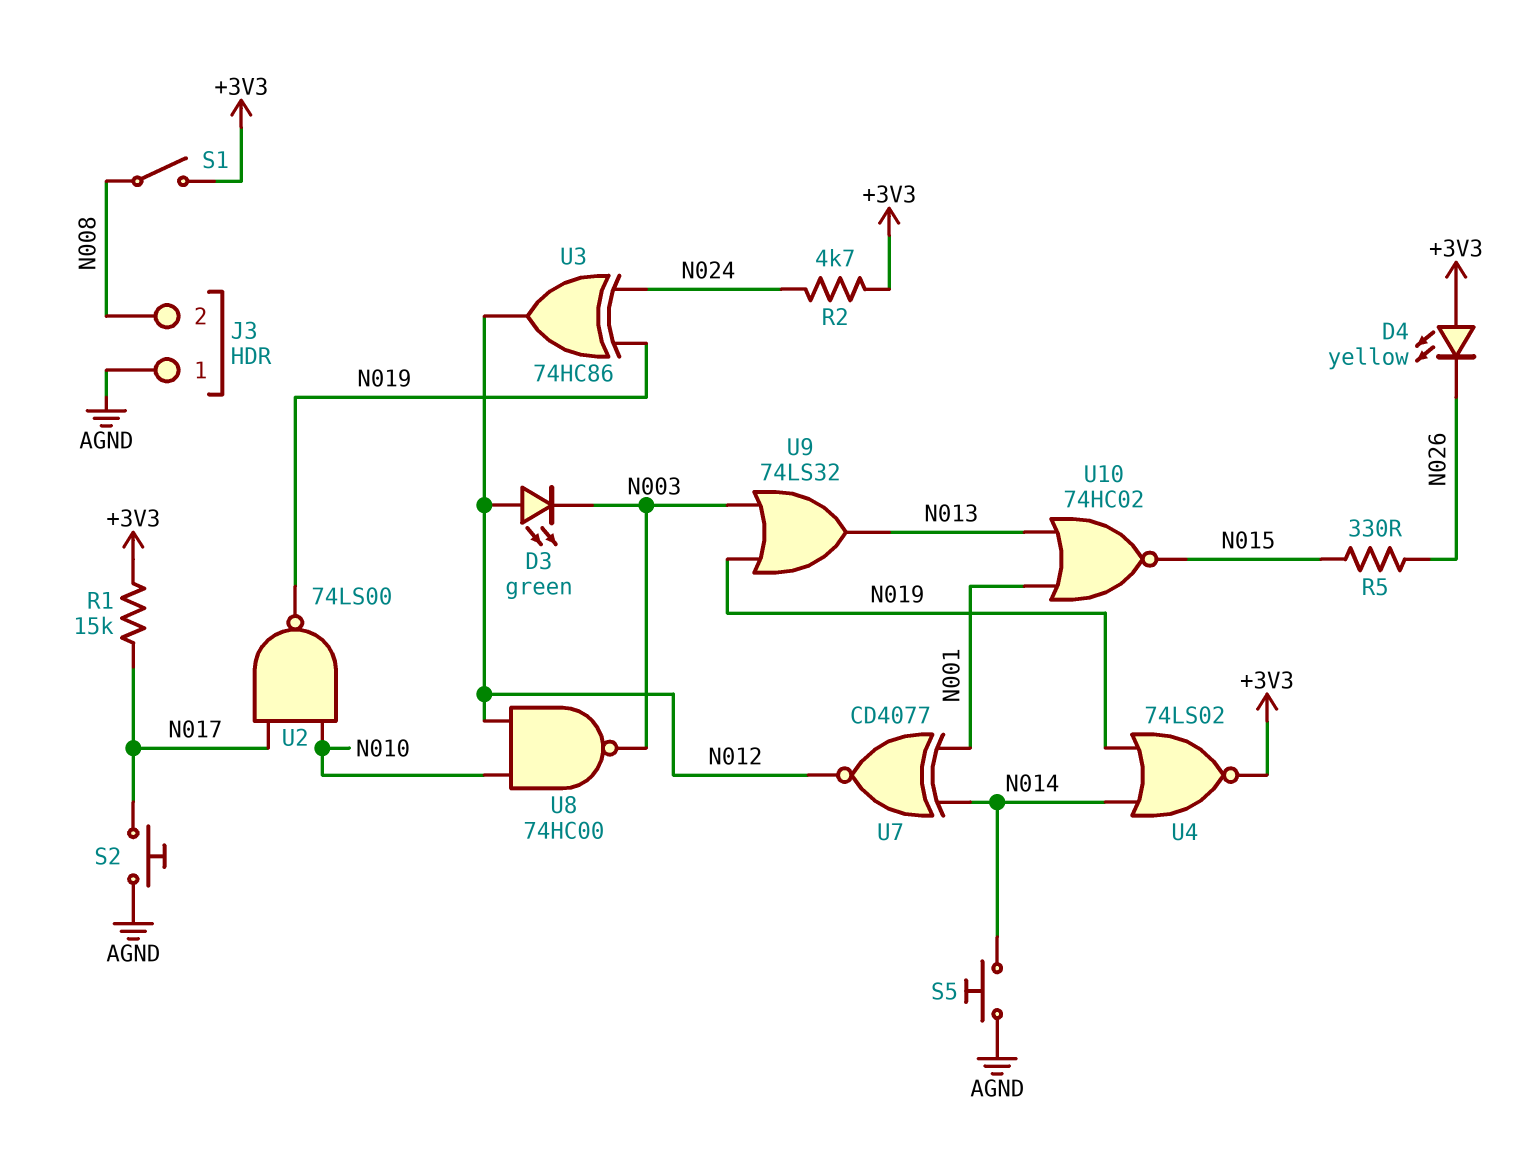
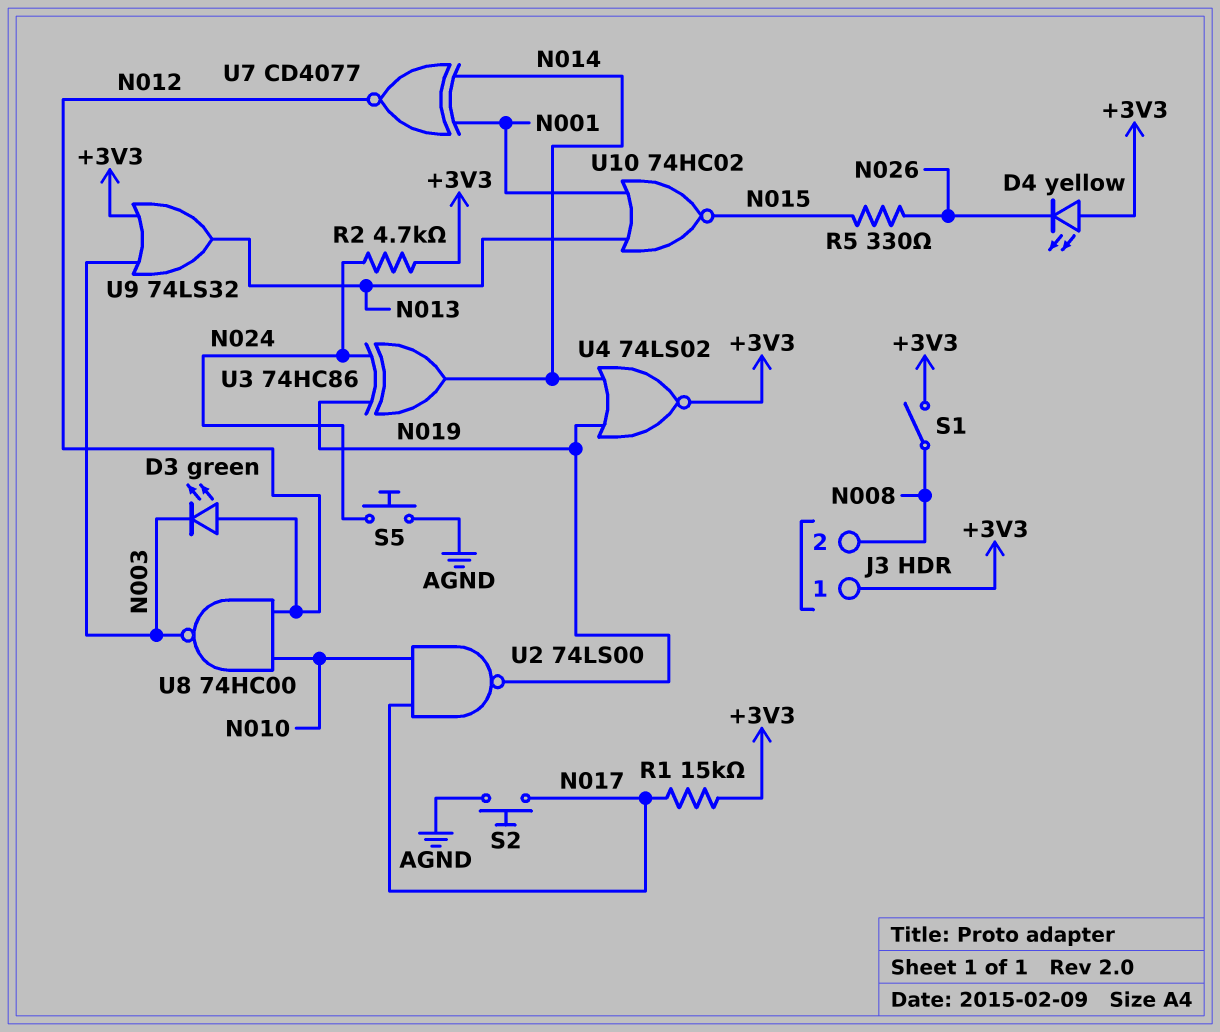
J3 pin 1: AGND -> +3V3
S5: button (AGND, N014) -> button (AGND, N024)
U3: XOR 74HC86 (in N019, in N024, out N012) -> XOR 74HC86 (in N019, in N024, out N014)
U9: OR 74LS32 (in N003, in N019, out N013) -> OR 74LS32 (in +3V3, in N003, out N013)

